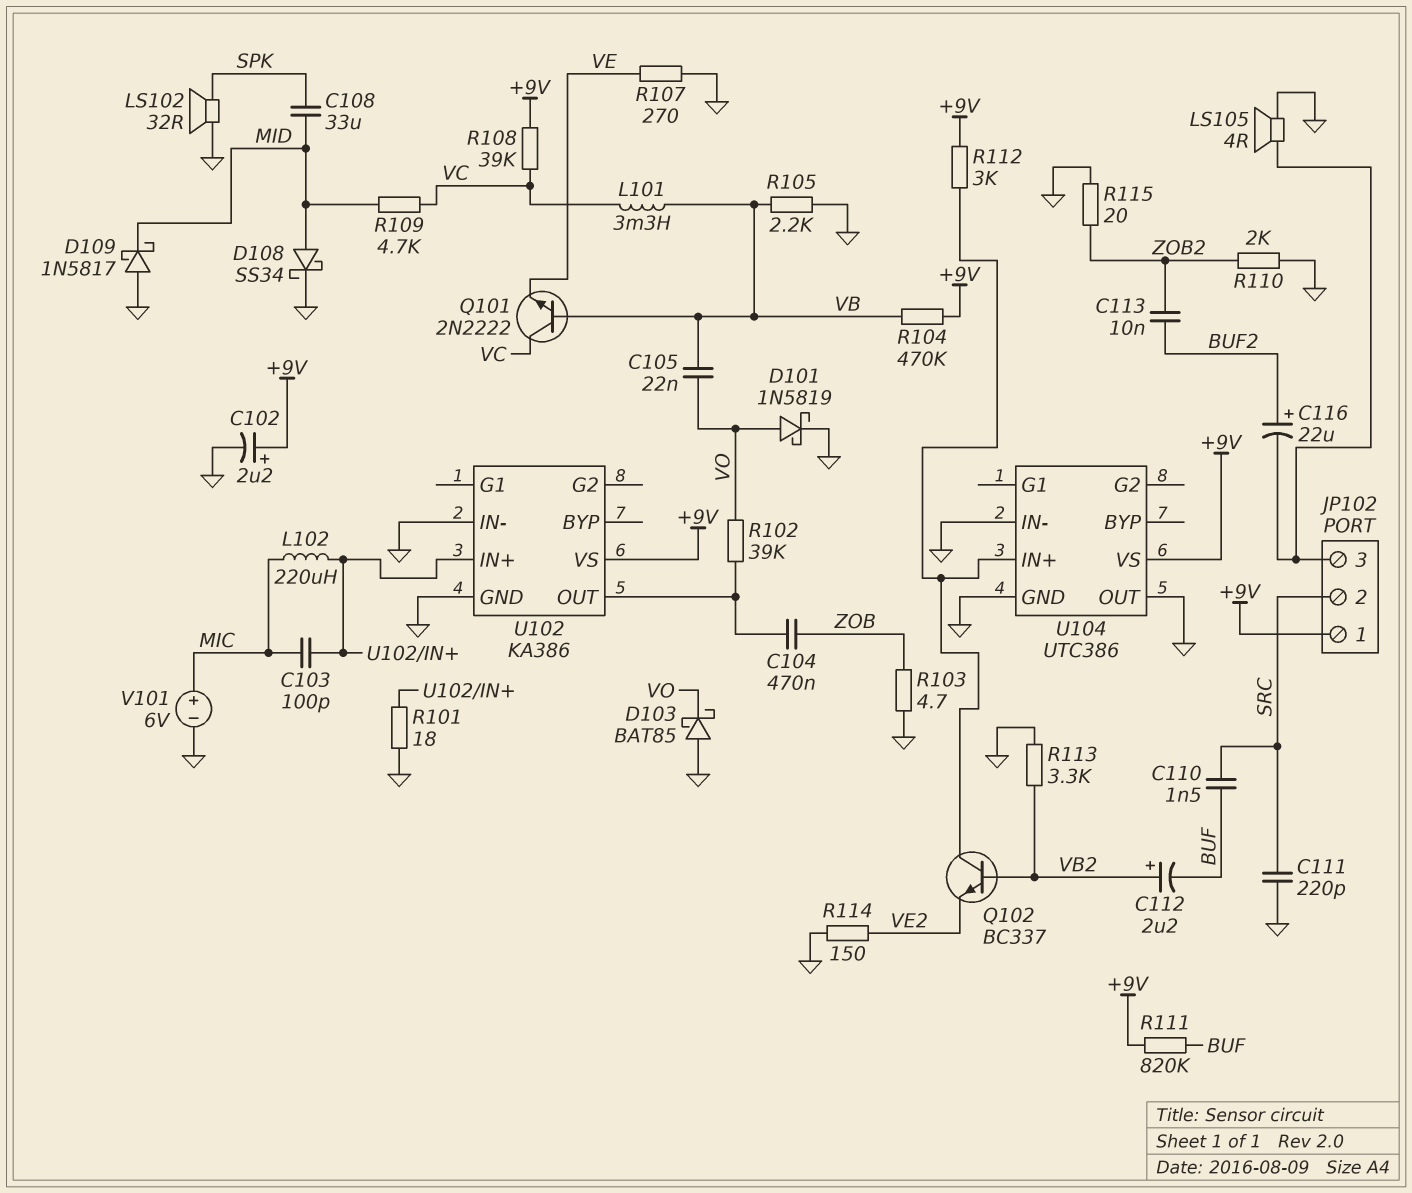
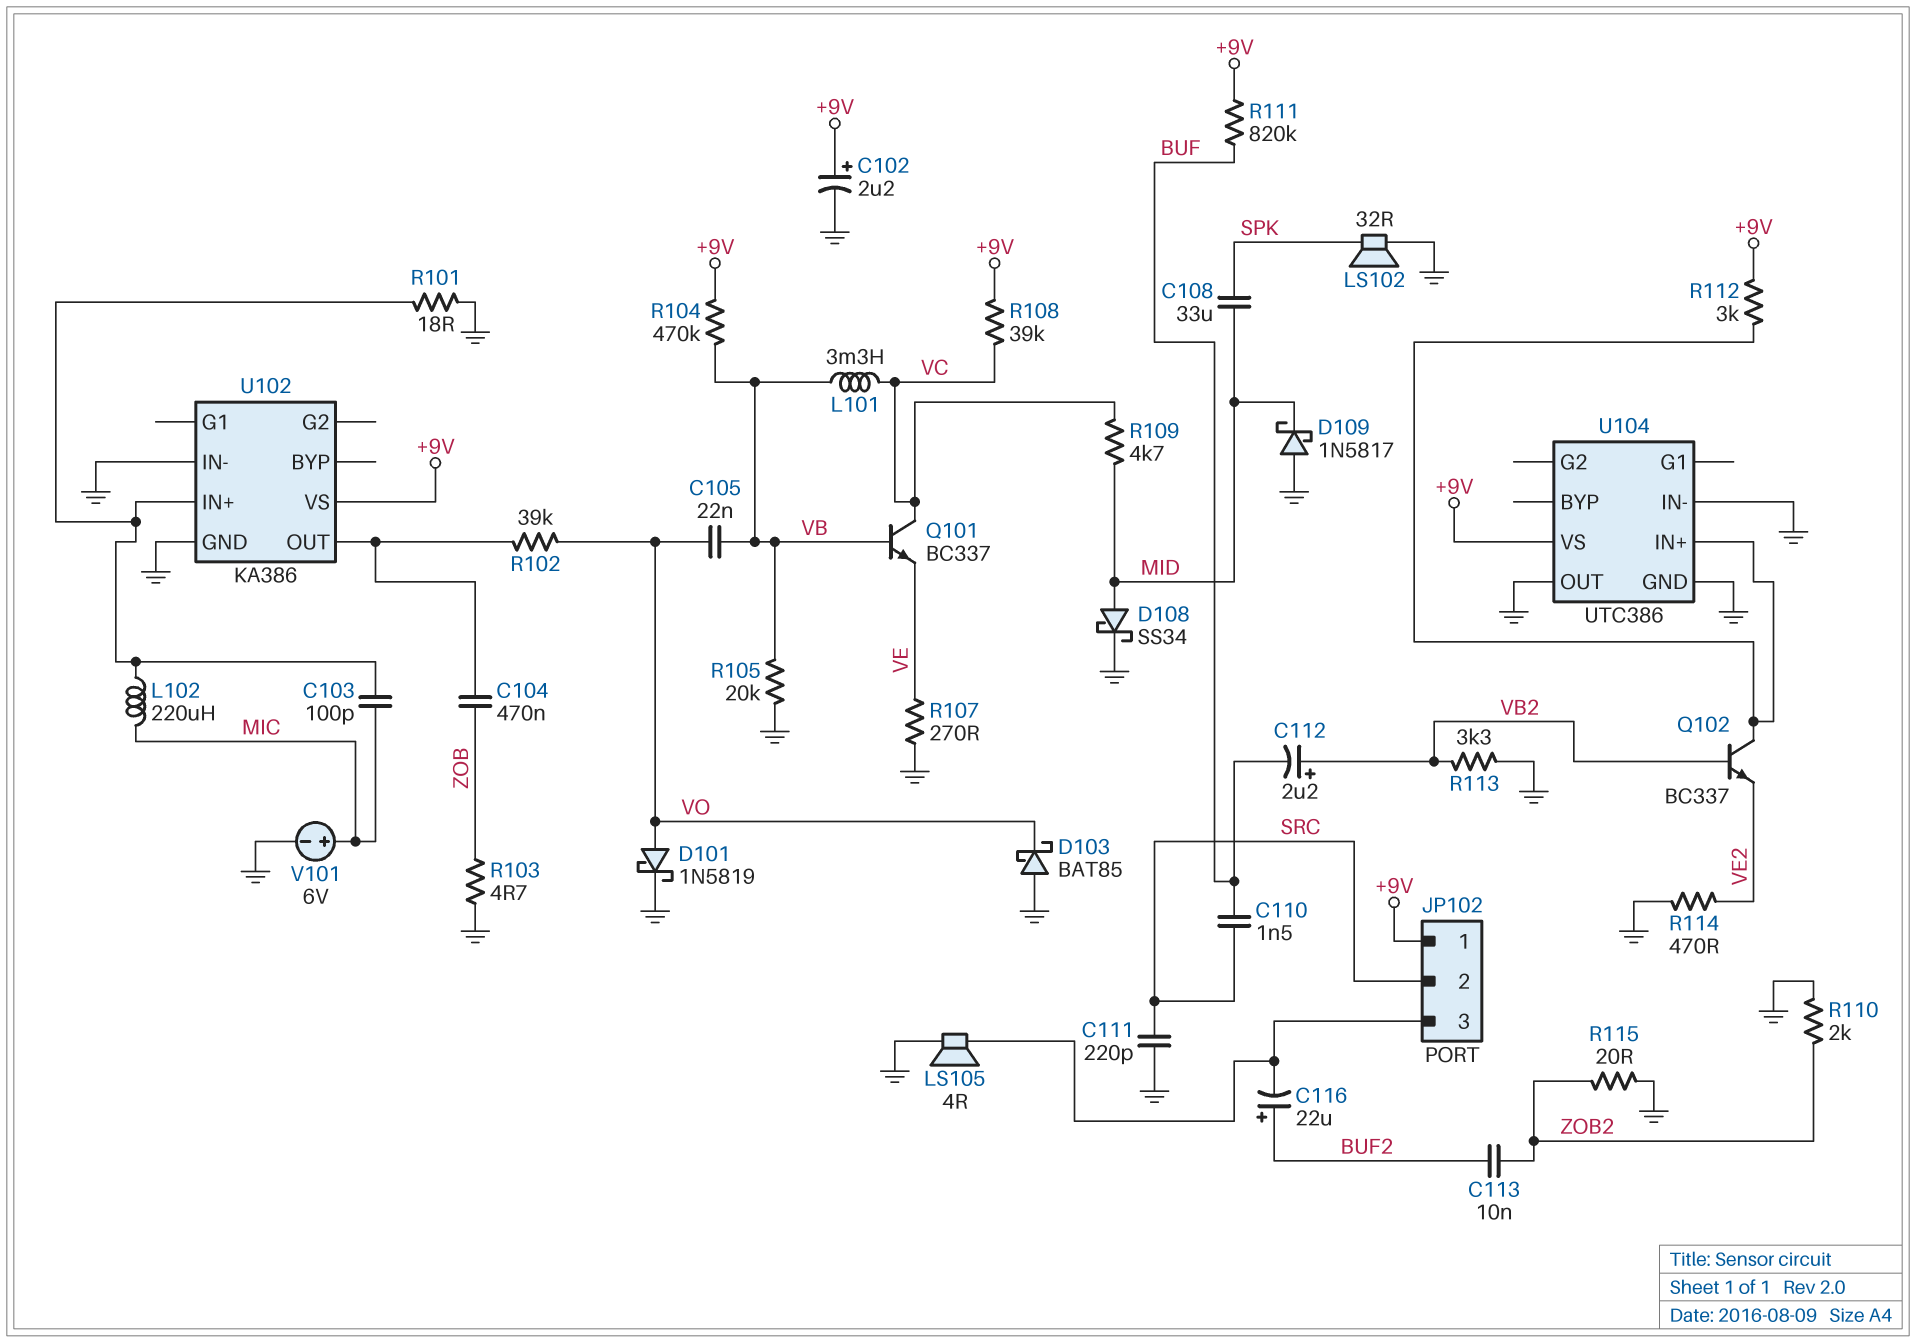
Q101: NPN 2N2222 (B VB, C VC, E VE) -> NPN BC337 (B VB, C VC, E VE)
R105: 2.2k (GND, VB) -> 20k (GND, VB)
R114: 150 (GND, VE2) -> 470 (GND, VE2)

